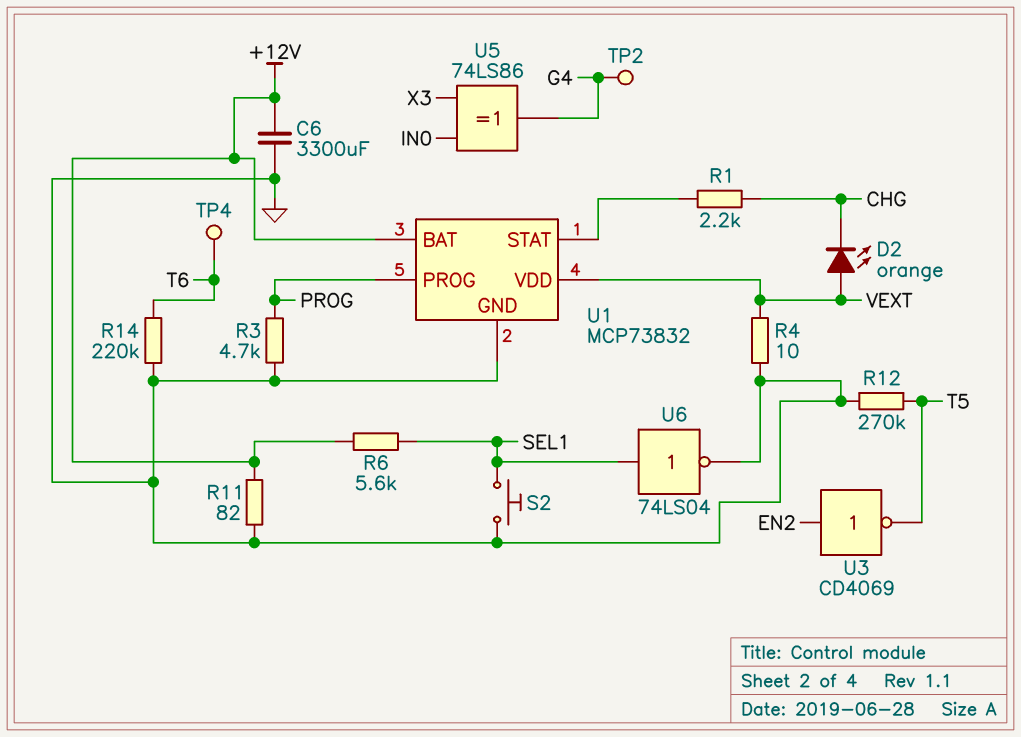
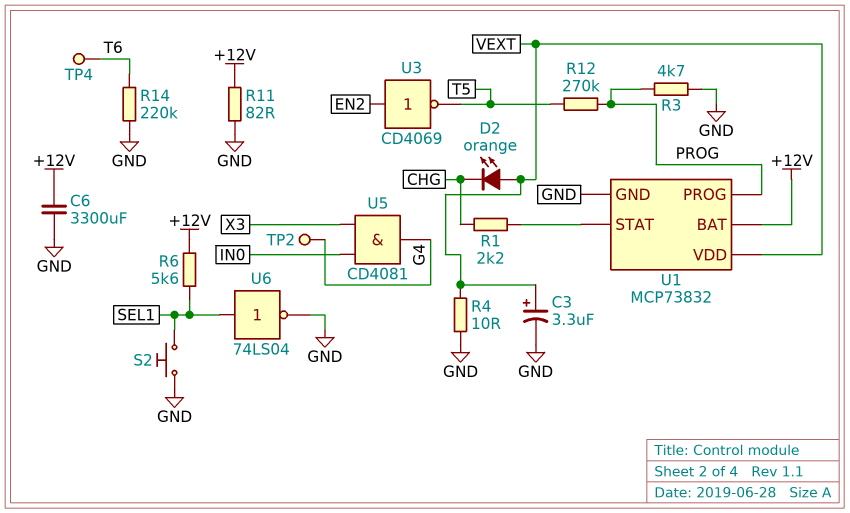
C3: none -> 3.3uF (plus VEXT, minus GND)
R12: 270k (GND, T5) -> 270k (PROG, T5)
U5: XOR 74LS86 (in IN0, in X3, out G4) -> AND CD4081 (in IN0, in X3, out G4)

